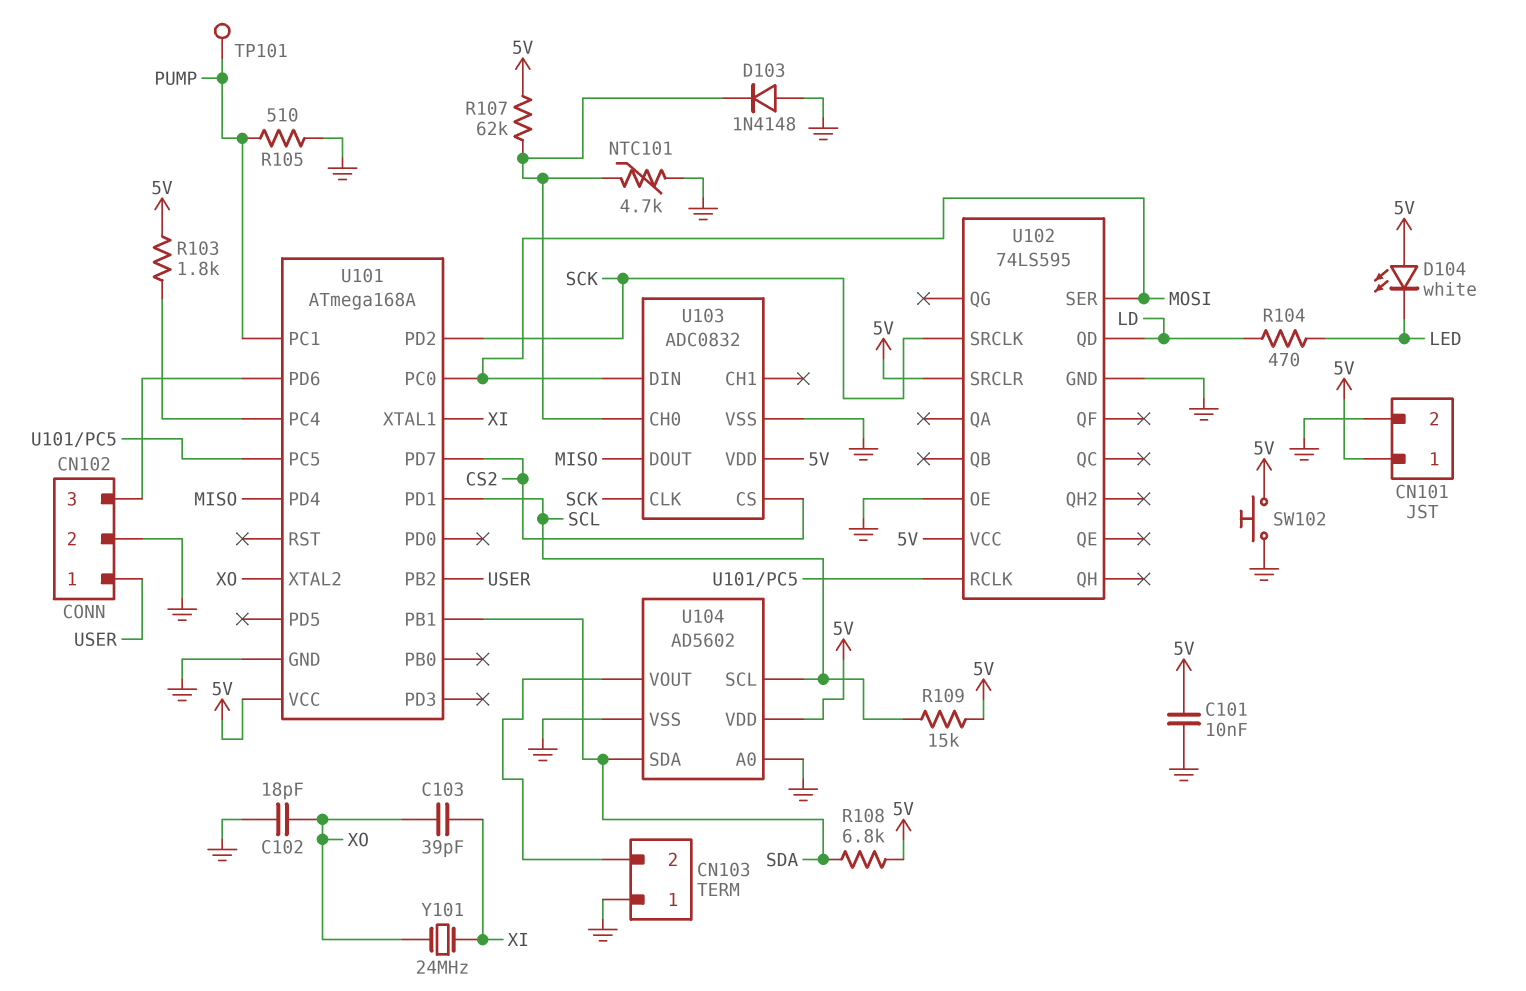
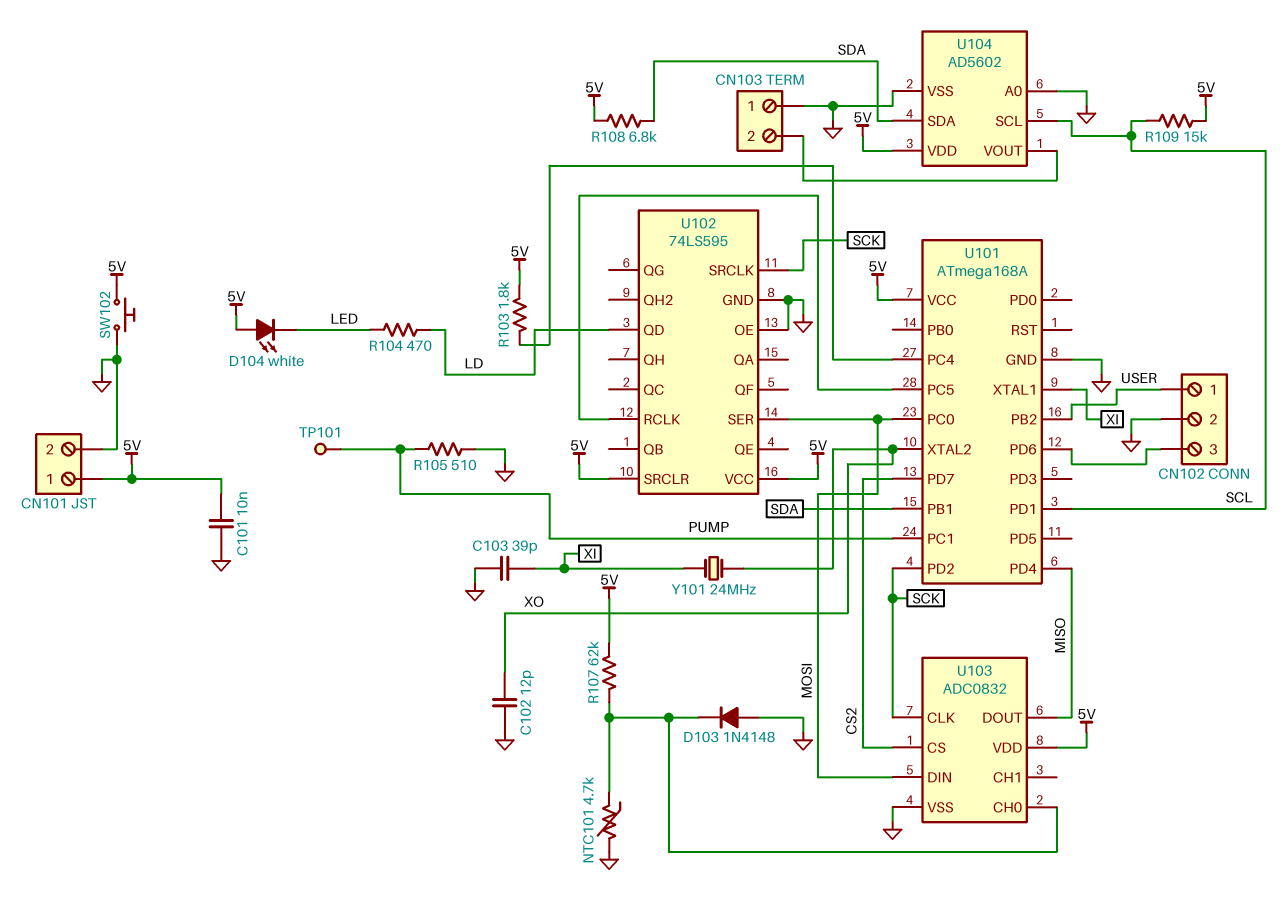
C102: 18pF (GND, XO) -> 12pF (GND, XO)
C103: 39pF (XI, XO) -> 39pF (GND, XI)

